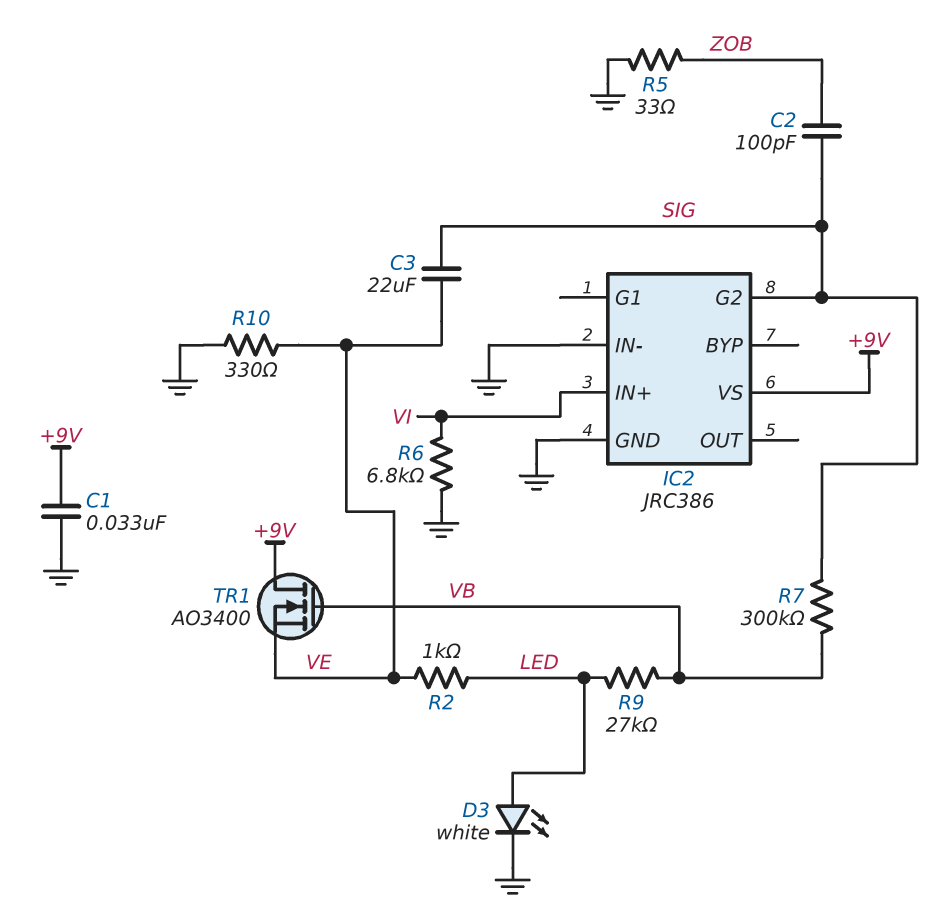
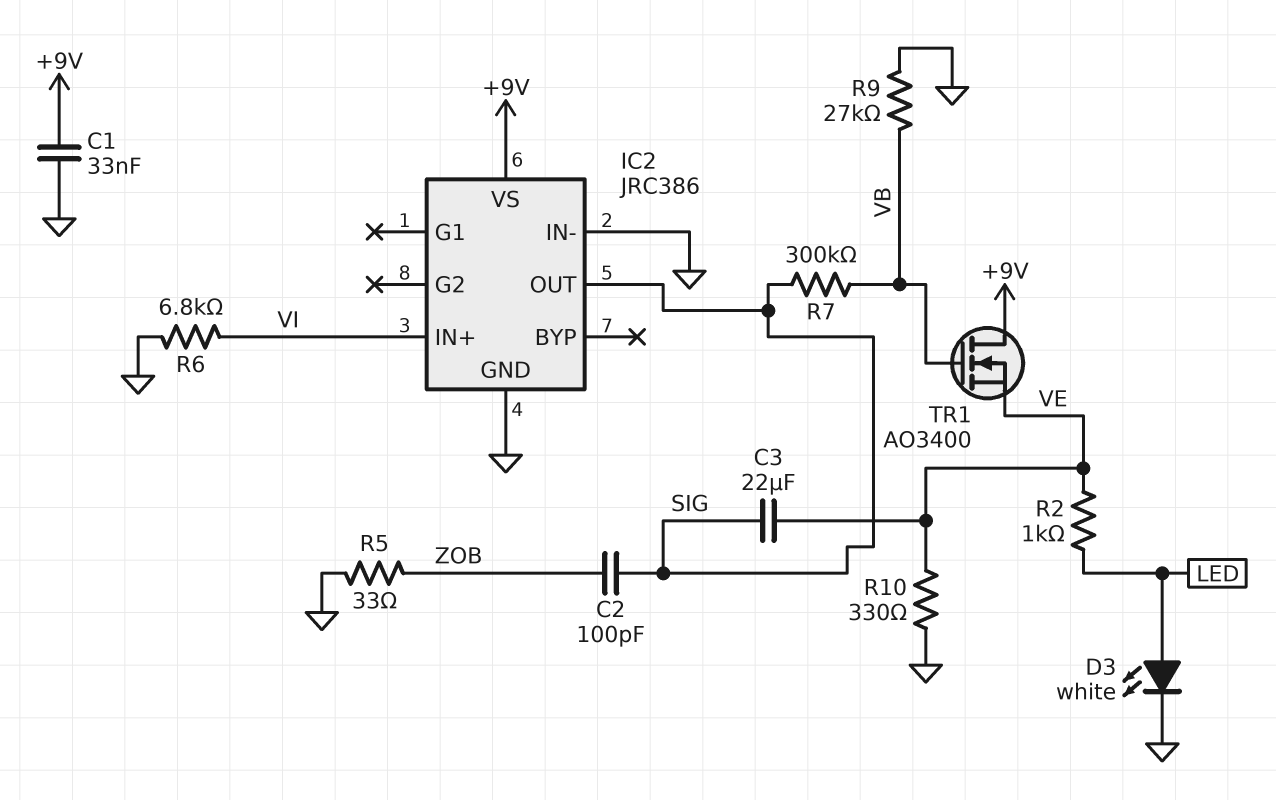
IC2 pin G2: SIG -> none
IC2 pin OUT: none -> SIG
R9: 27k (LED, VB) -> 27k (GND, VB)

